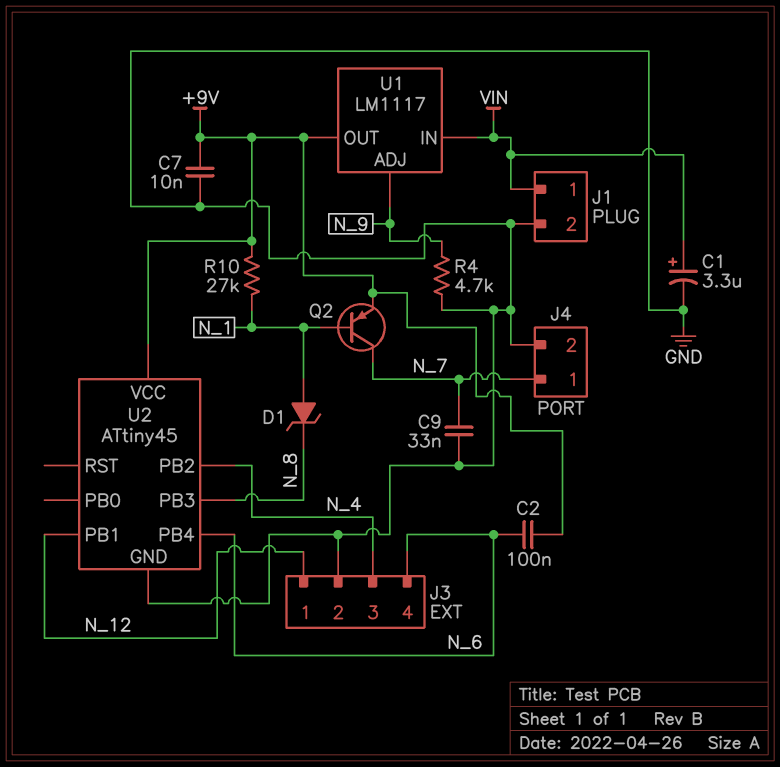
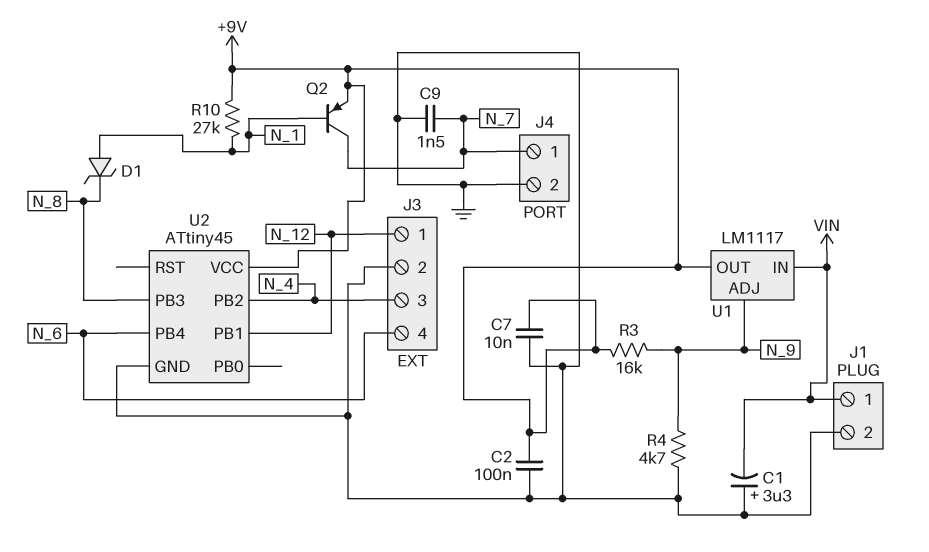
C1: 3.3uF (plus VIN, minus GND) -> 3.3uF (plus GND, minus VIN)
C2: 100nF (+9V, N_6) -> 100nF (+9V, GND)
C9: 33nF (GND, N_7) -> 1.5nF (GND, N_7)
R3: none -> 16k (+9V, N_9)

